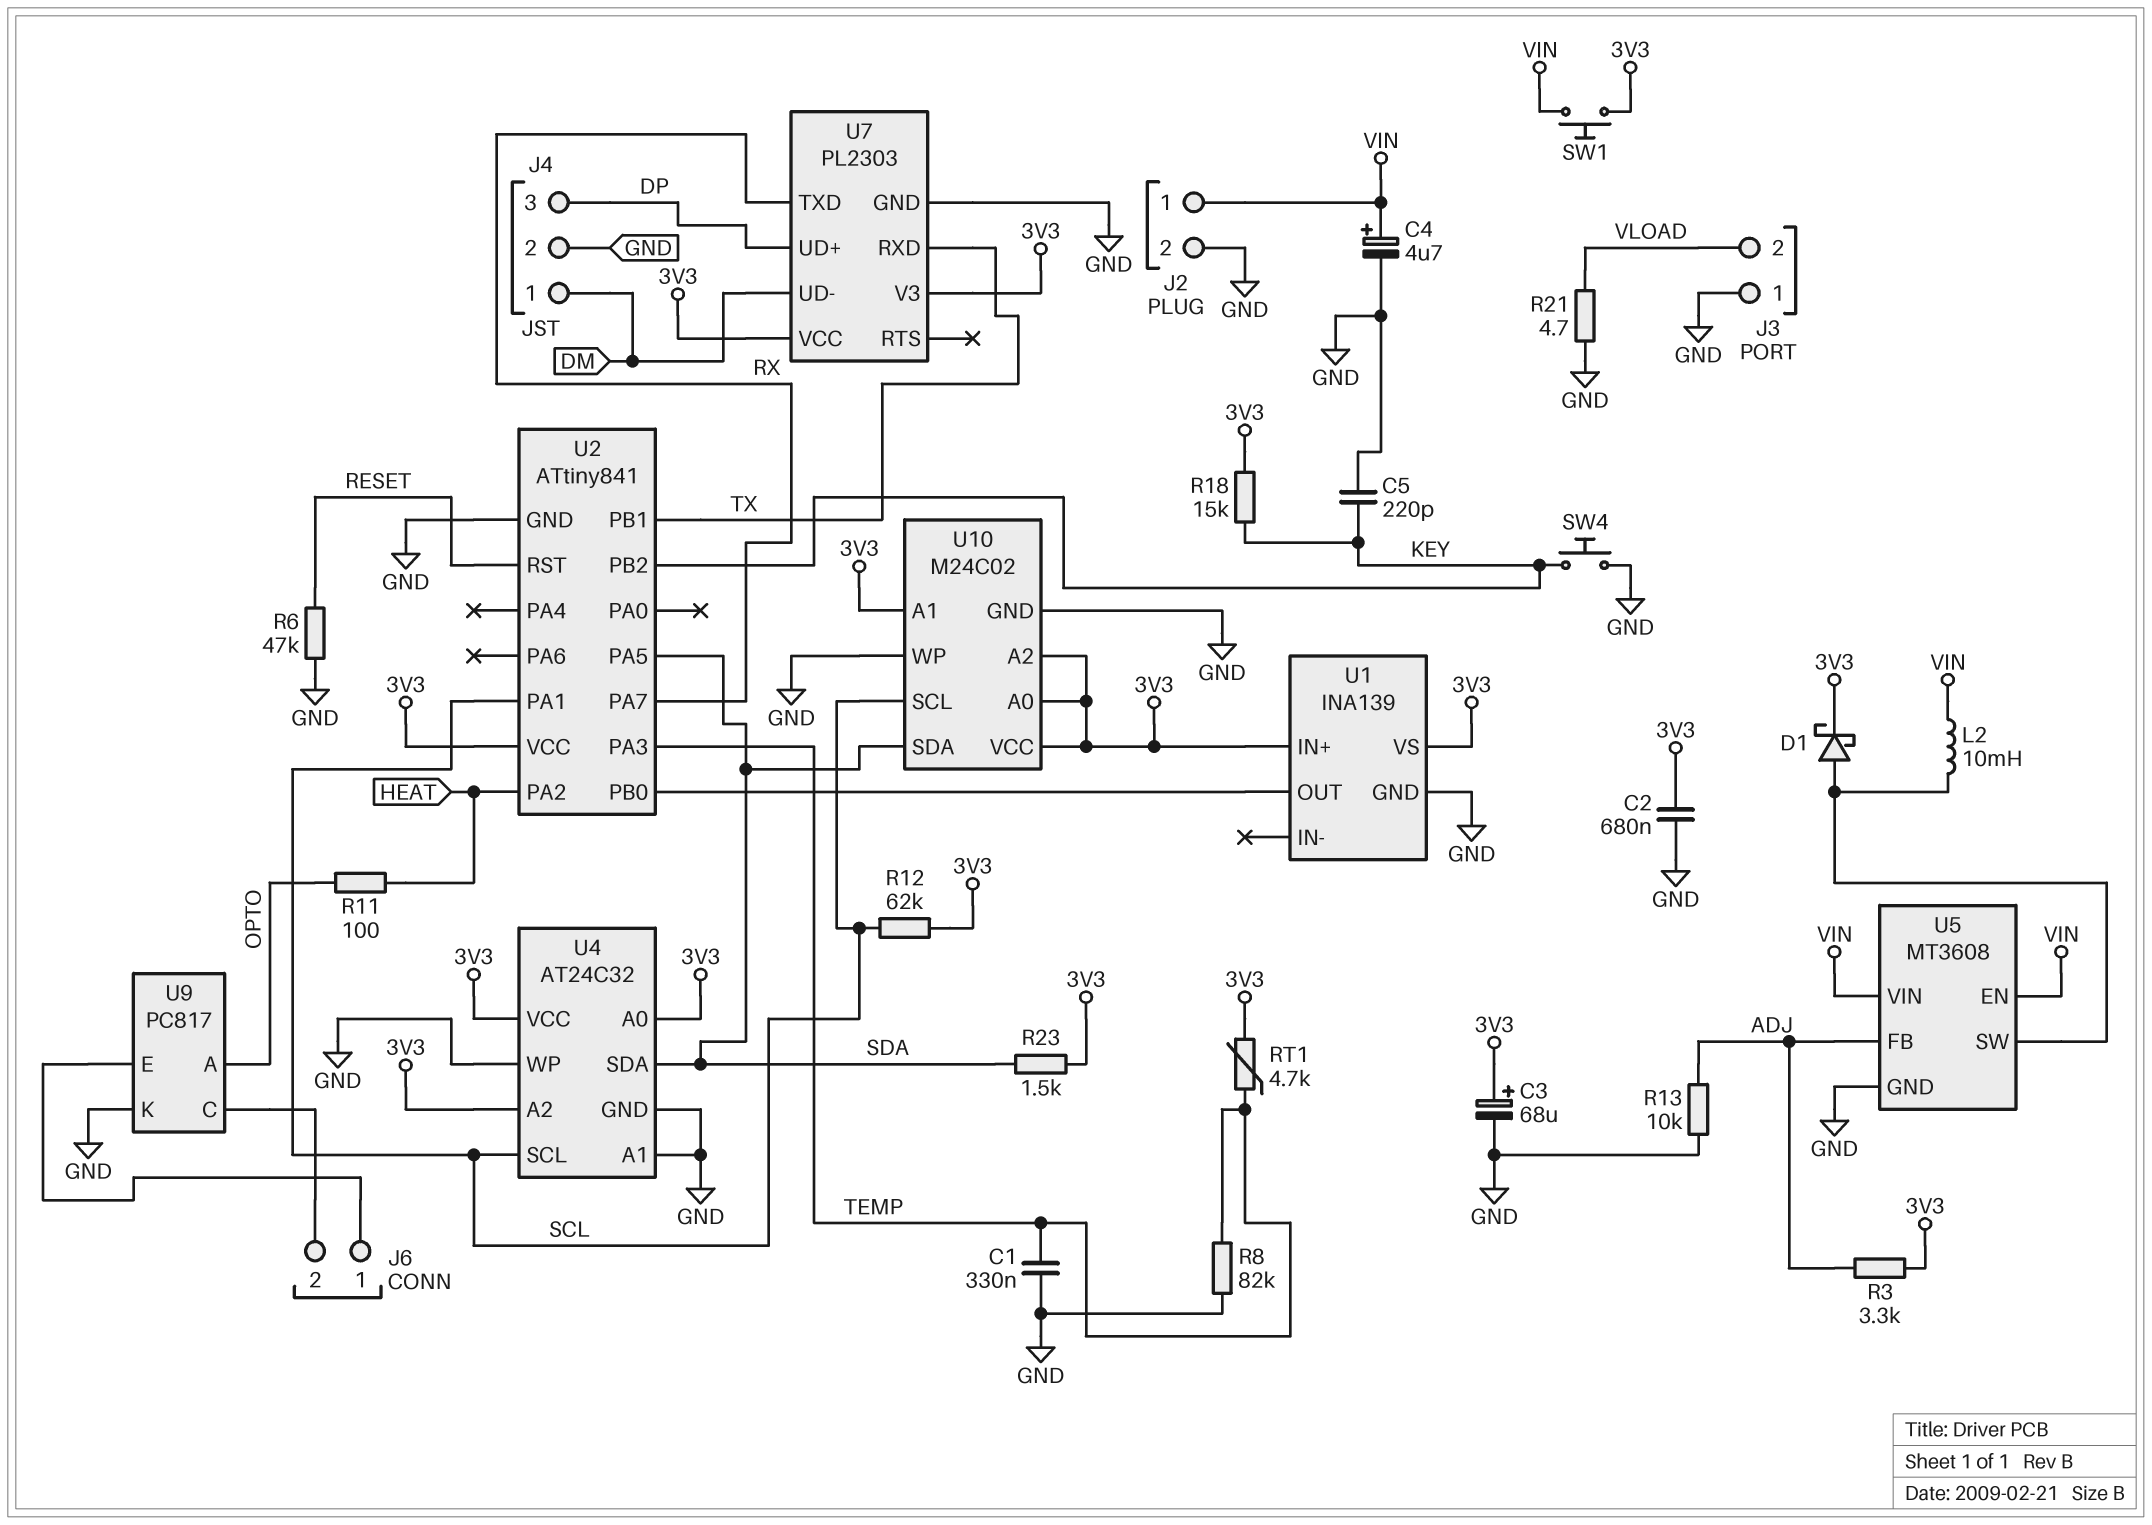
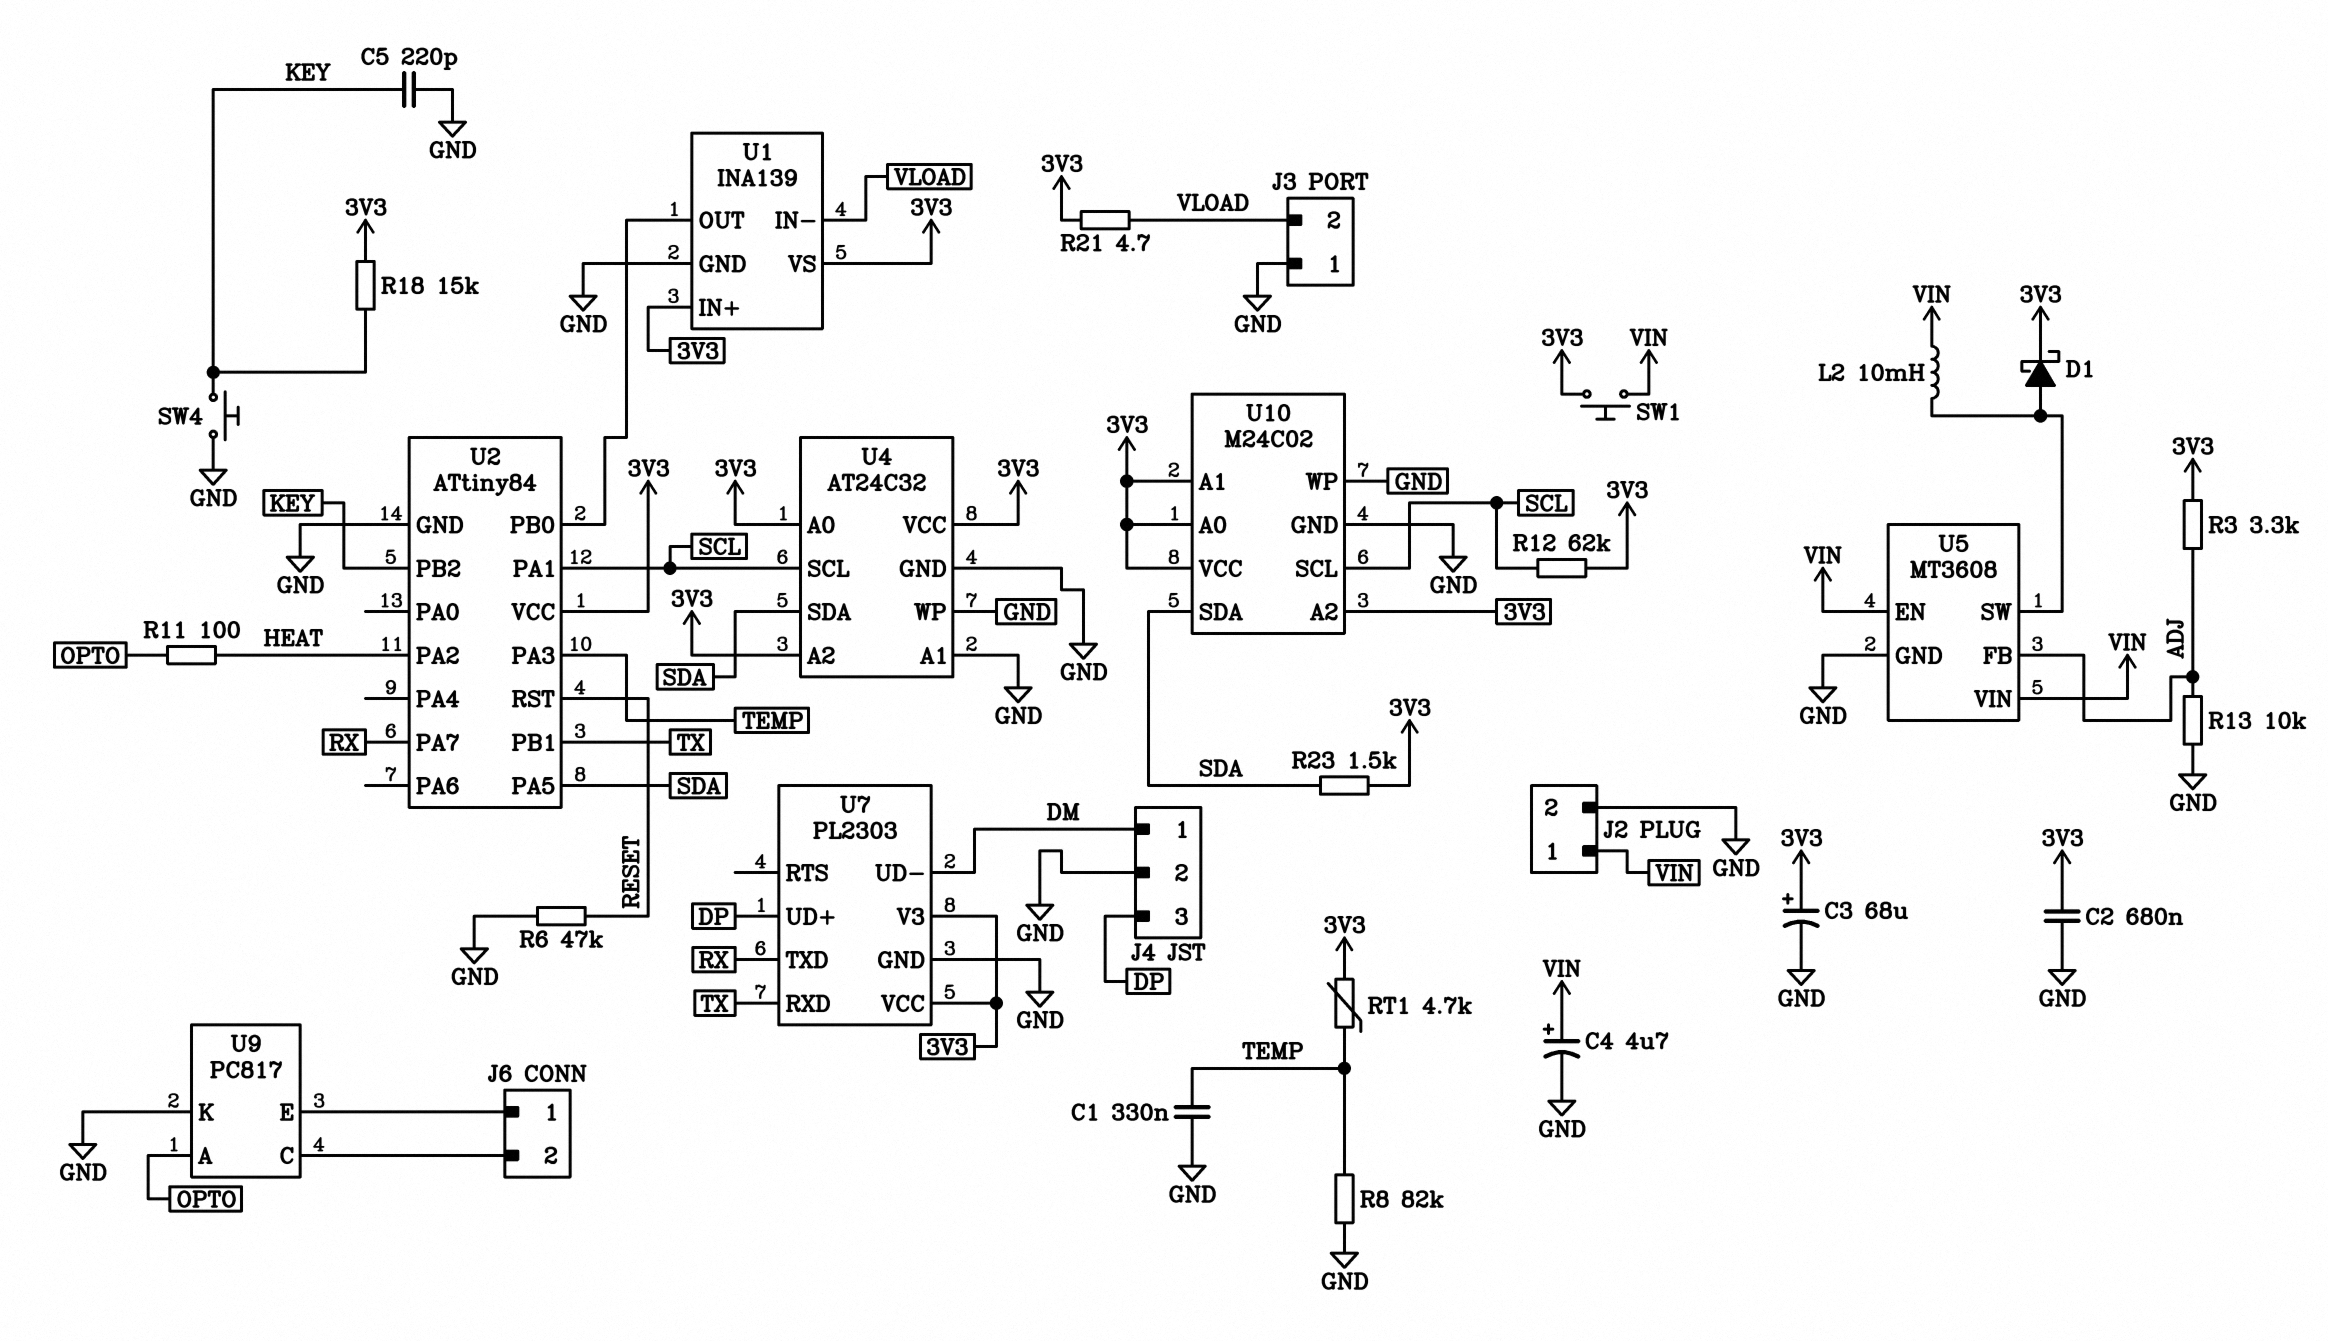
R21: 4.7 (GND, VLOAD) -> 4.7 (3V3, VLOAD)
U1 pin IN-: none -> VLOAD
U2: ATtiny841 -> ATtiny84

